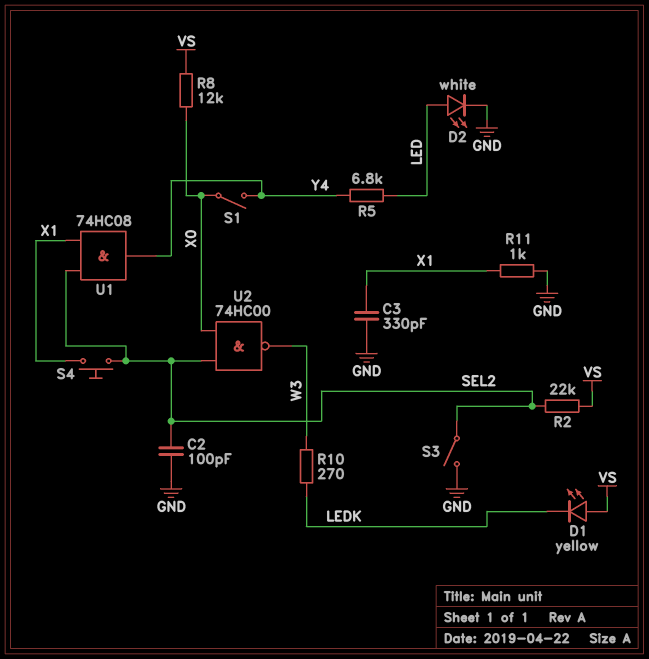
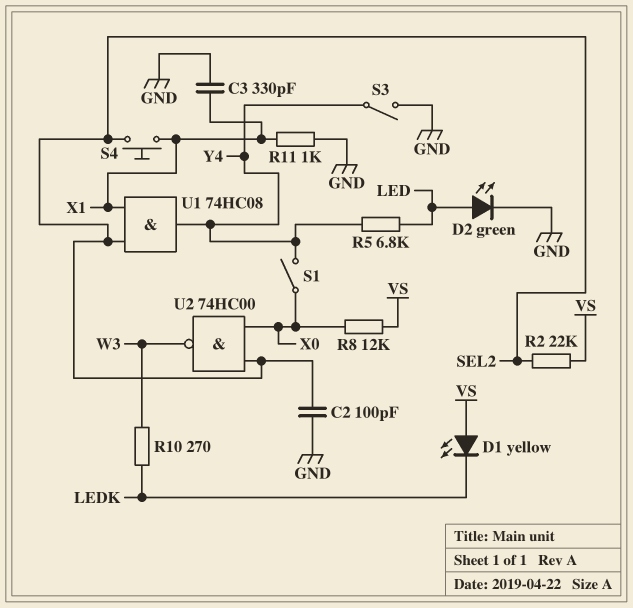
D2: LED white (A LED, K GND) -> LED green (A LED, K GND)
S3: switch (GND, SEL2) -> switch (GND, Y4)

